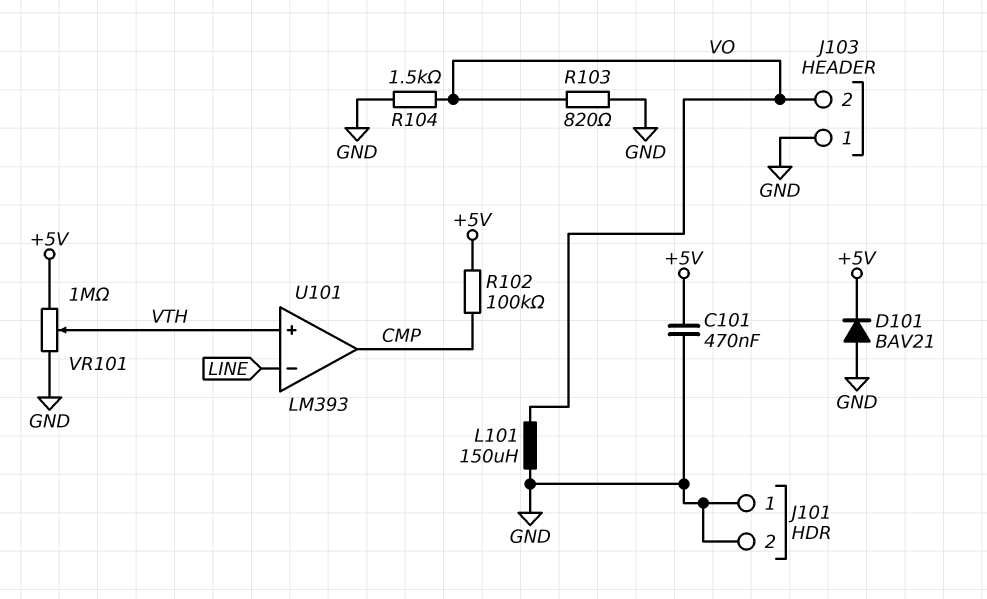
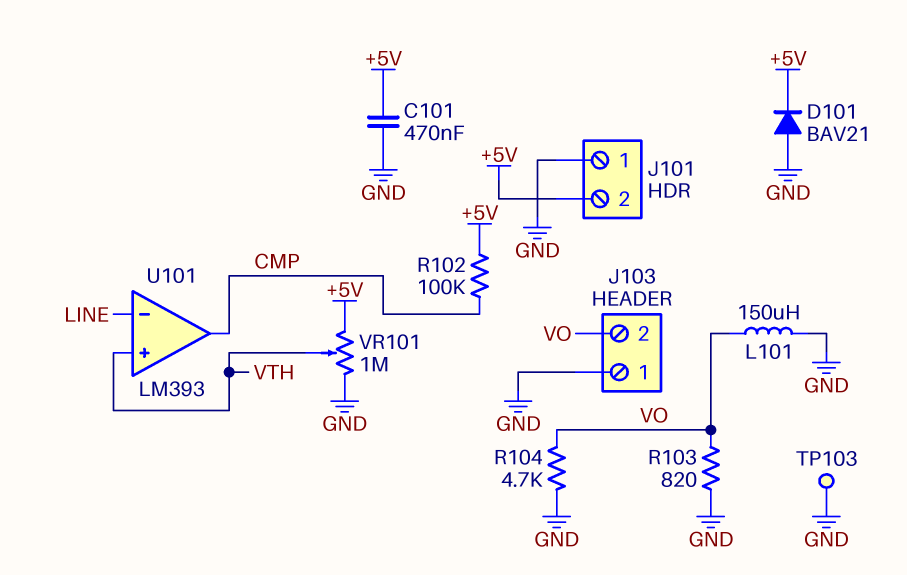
J101 pin 2: GND -> +5V
R104: 1.5k (GND, VO) -> 4.7k (GND, VO)
TP103: none -> test point (GND)

